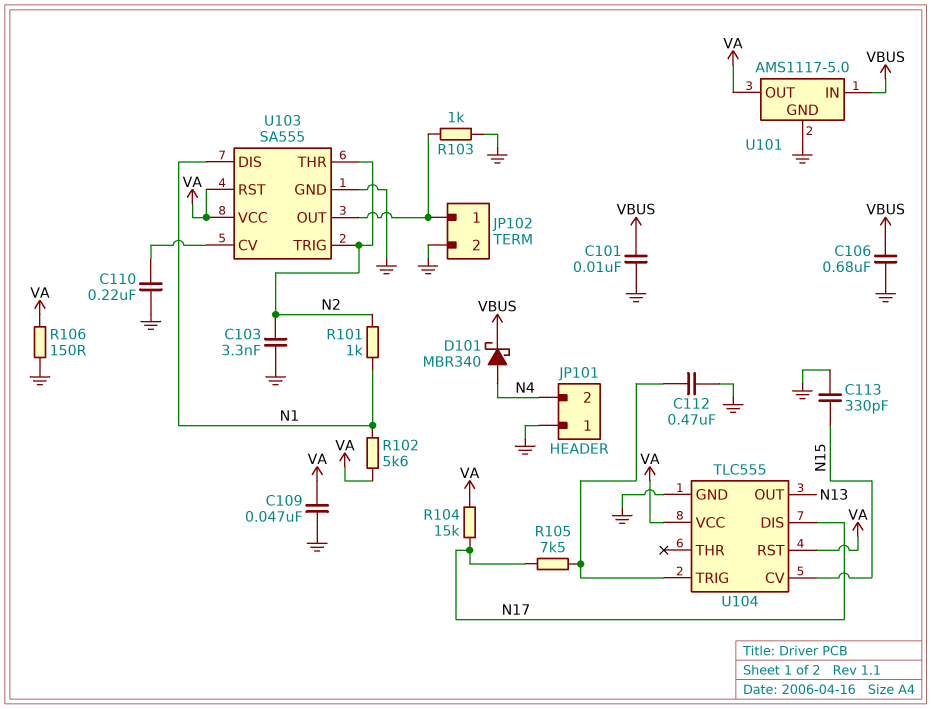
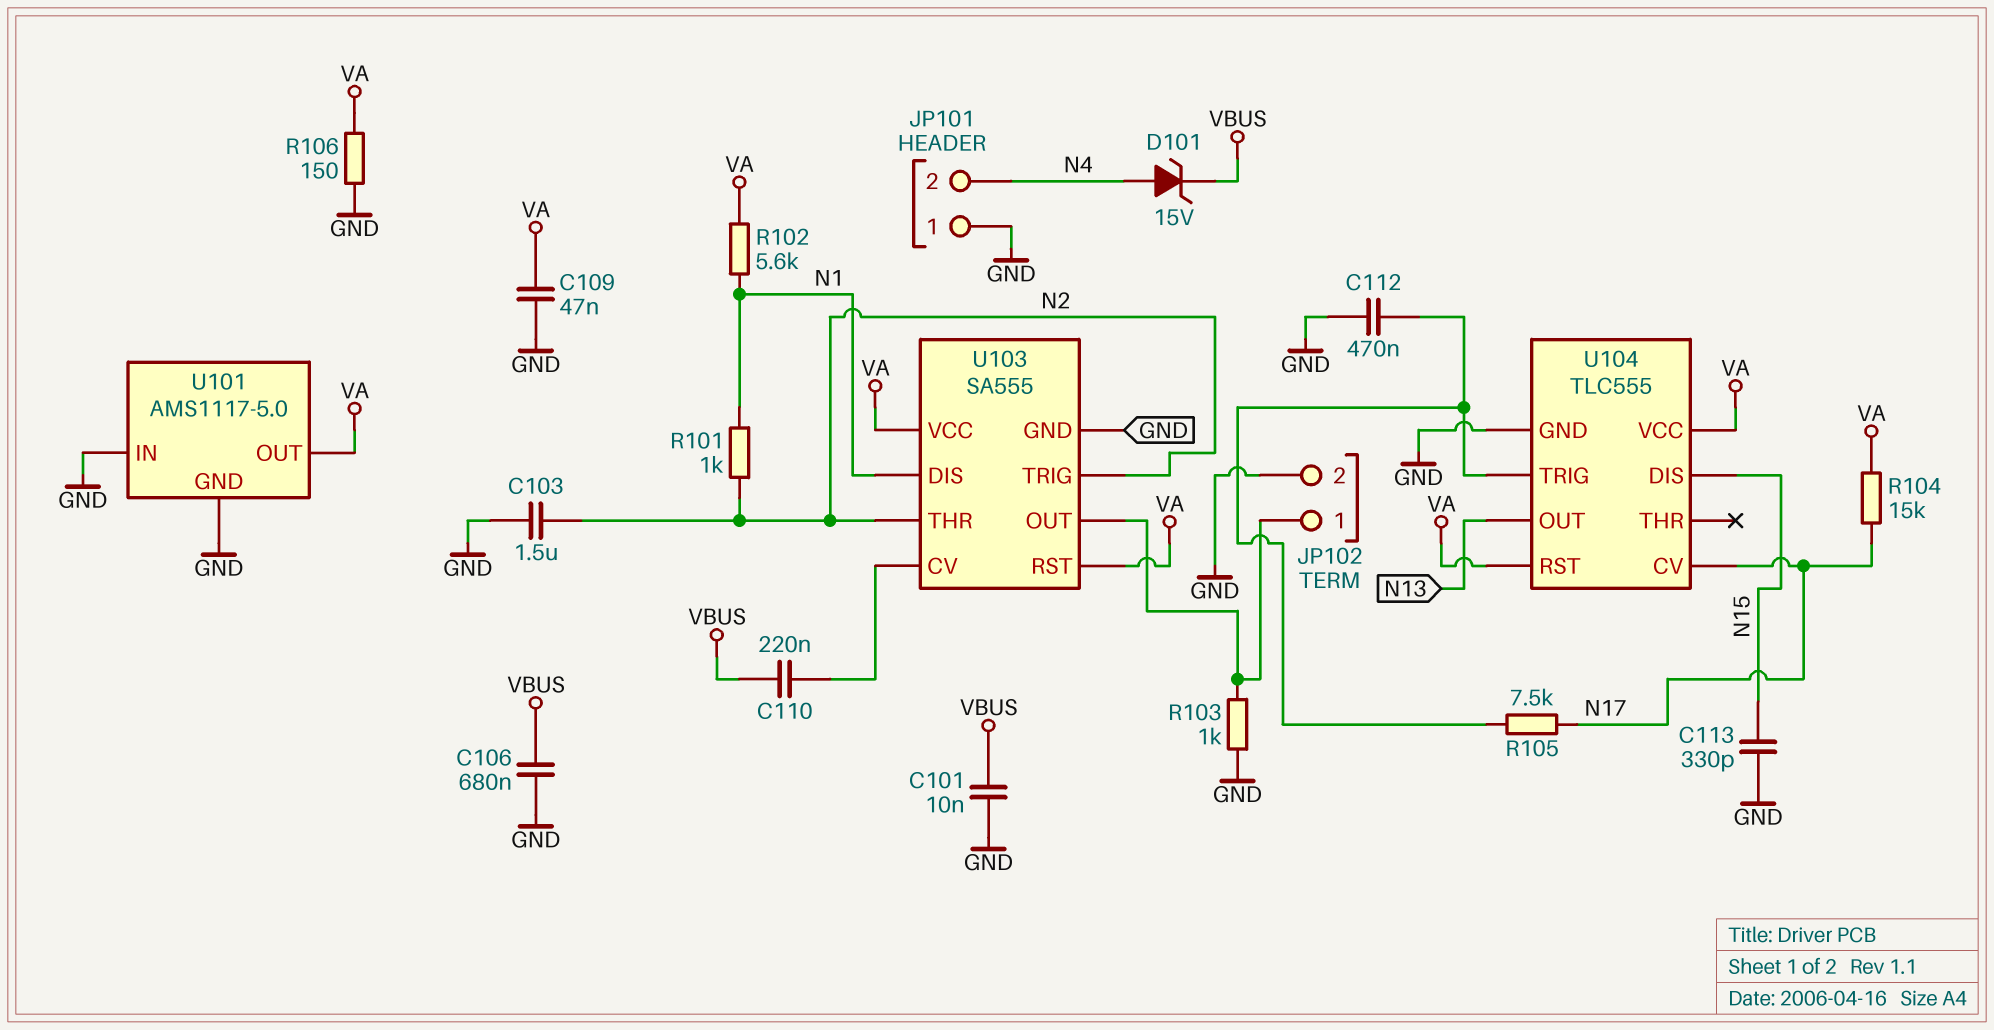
C103: 3.3nF (GND, N2) -> 1.5uF (GND, N2)
C110: 220nF (GND, U103/CV) -> 220nF (U103/CV, VBUS)
D101: schottky MBR340 (A N4, K VBUS) -> zener 15V (A N4, K VBUS)
U101 pin IN: VBUS -> GND
U104 pin CV: N15 -> N17
U104 pin DIS: N17 -> N15

